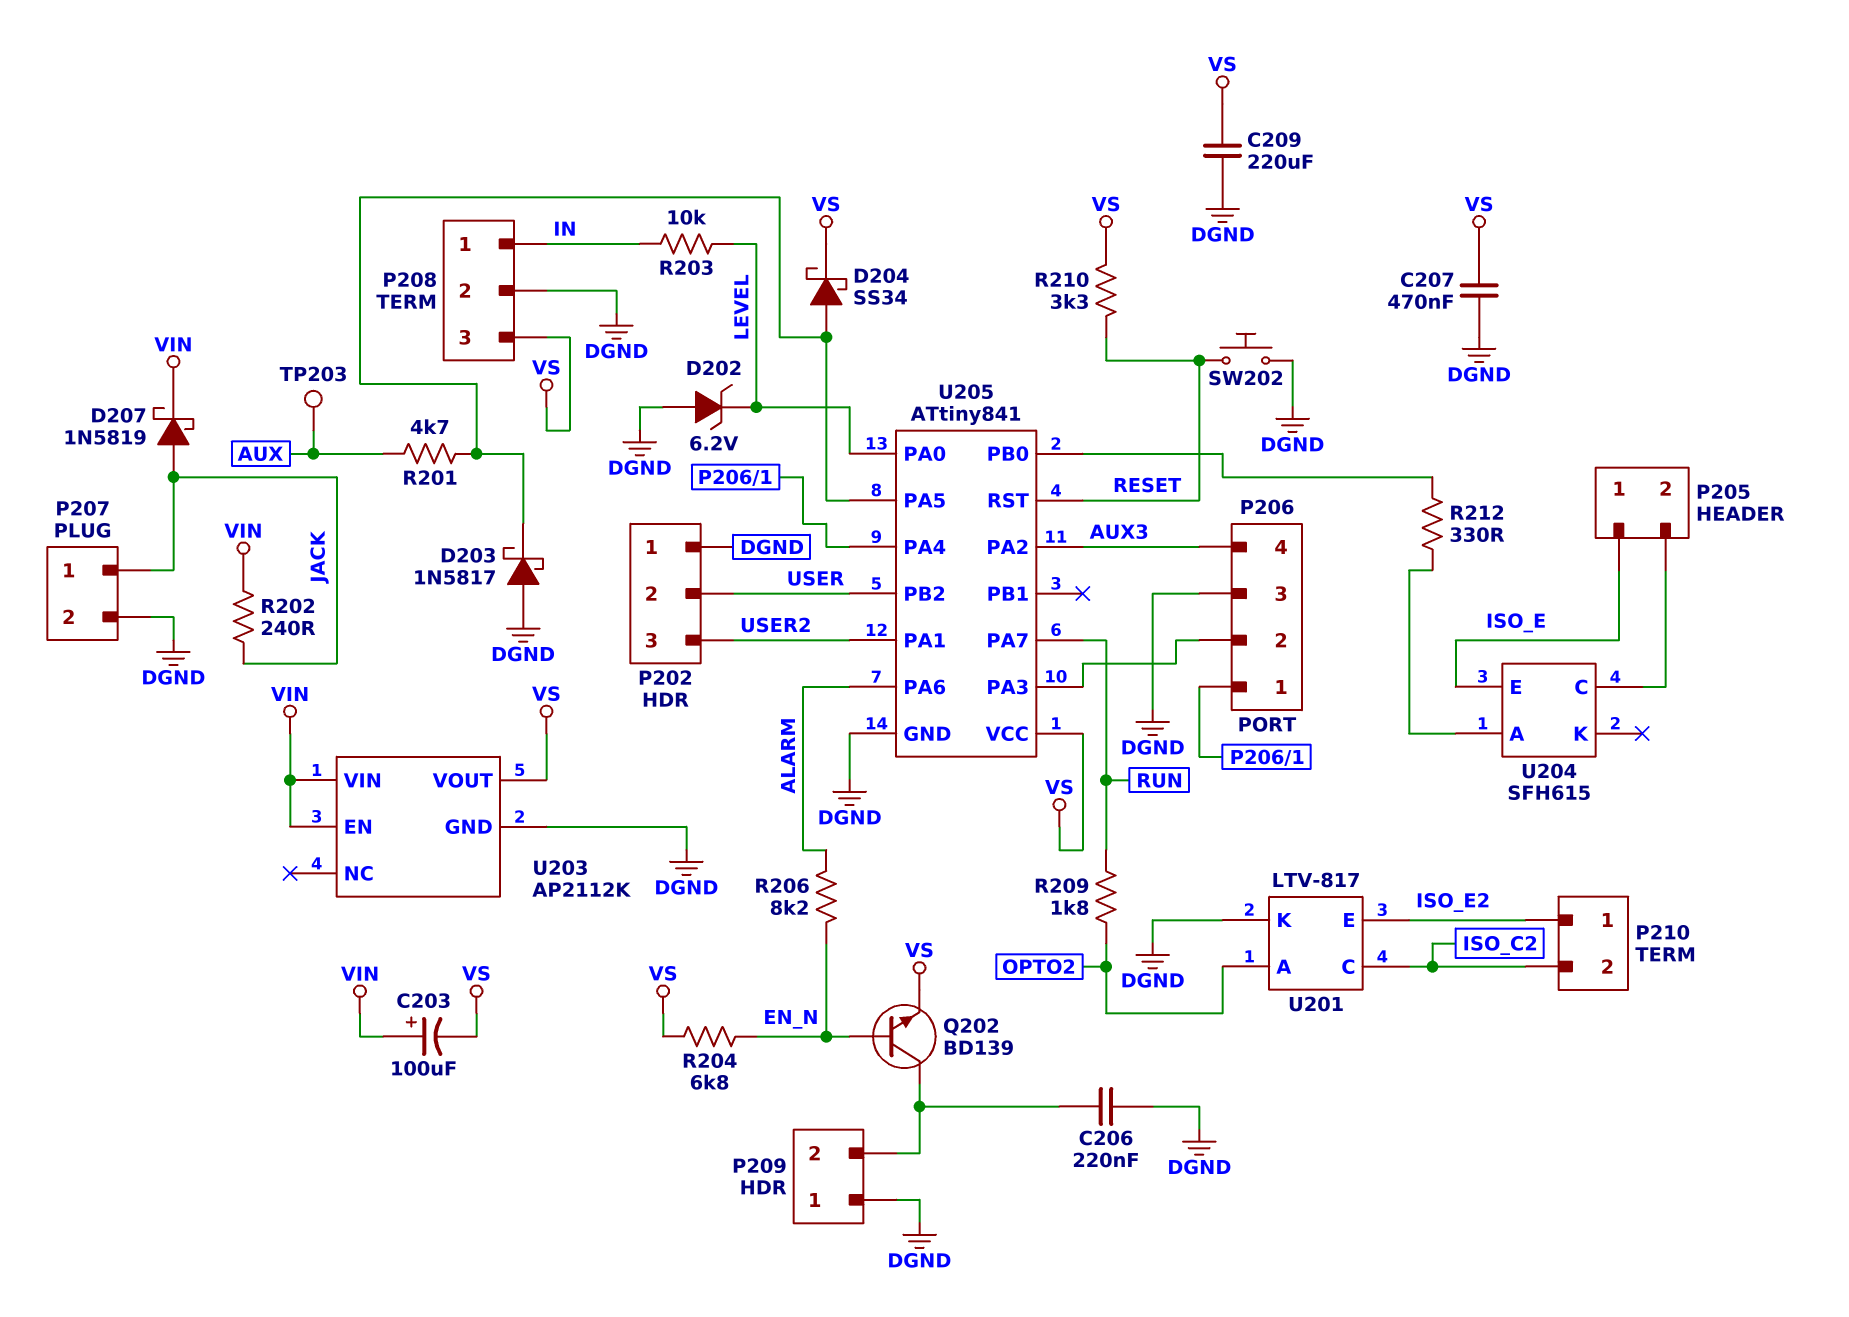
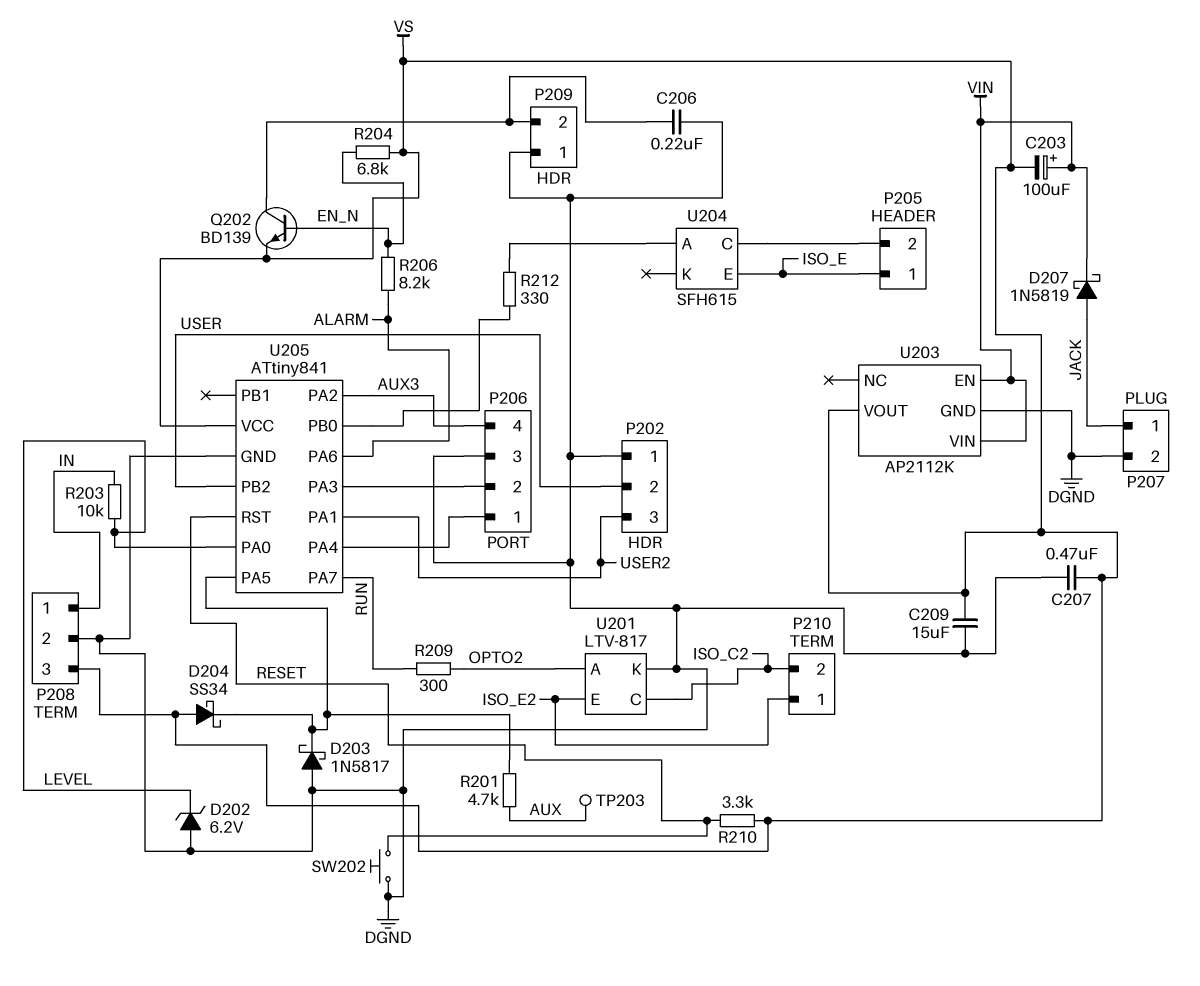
C209: 220uF (DGND, VS) -> 15uF (DGND, VS)
D204: schottky SS34 (A U205/PA5, K VS) -> schottky SS34 (A VS, K U205/PA5)
R202: 240 (JACK, VIN) -> none
R209: 1.8k (OPTO2, RUN) -> 300 (OPTO2, RUN)

